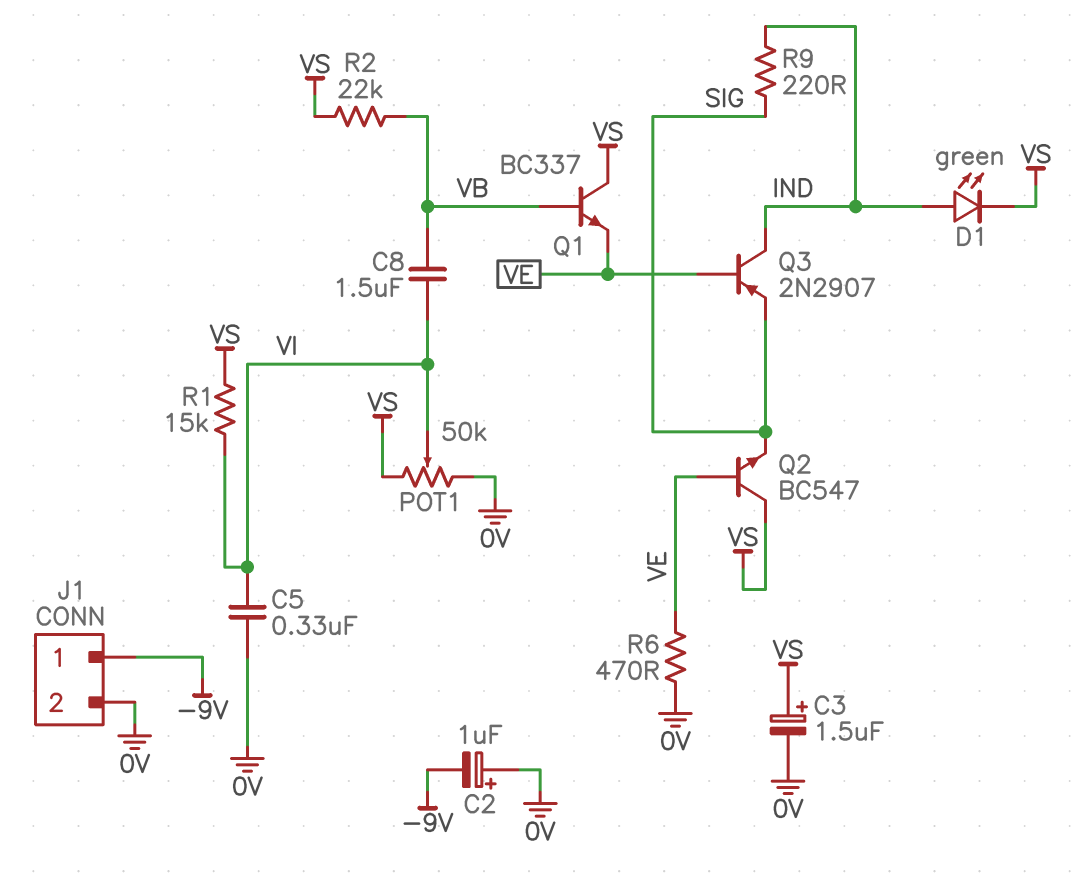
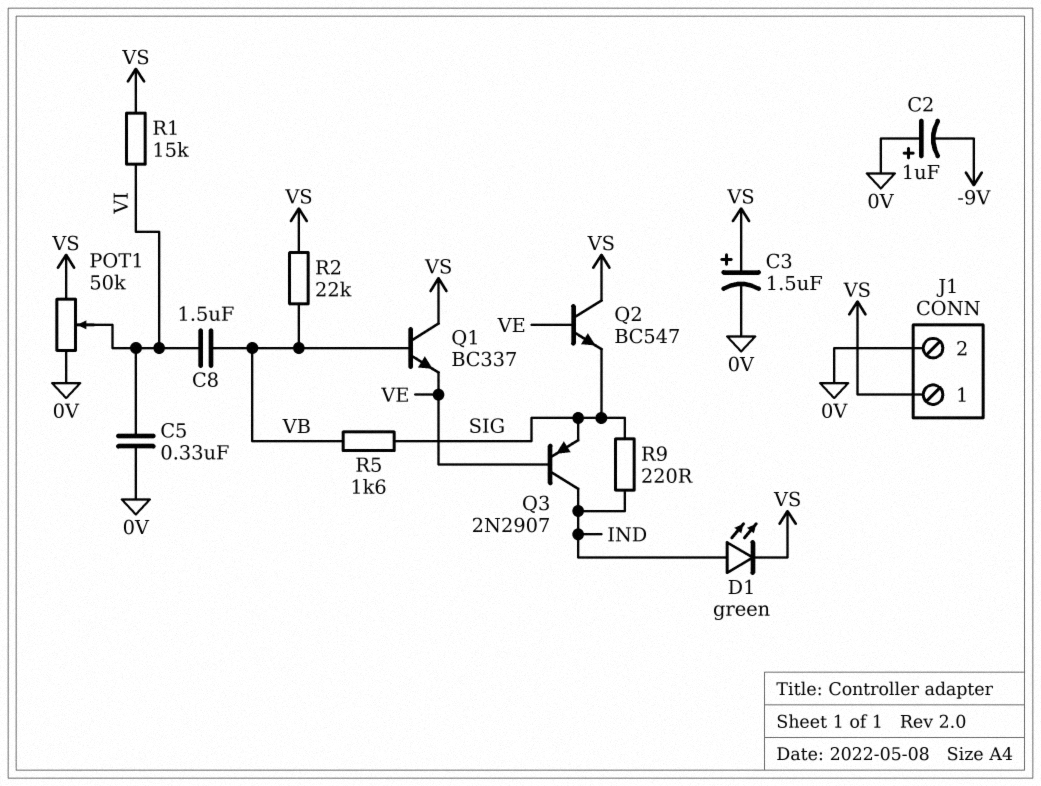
J1 pin 1: -9V -> VS
R5: none -> 1.6k (SIG, VB)
R6: 470 (0V, VE) -> none

